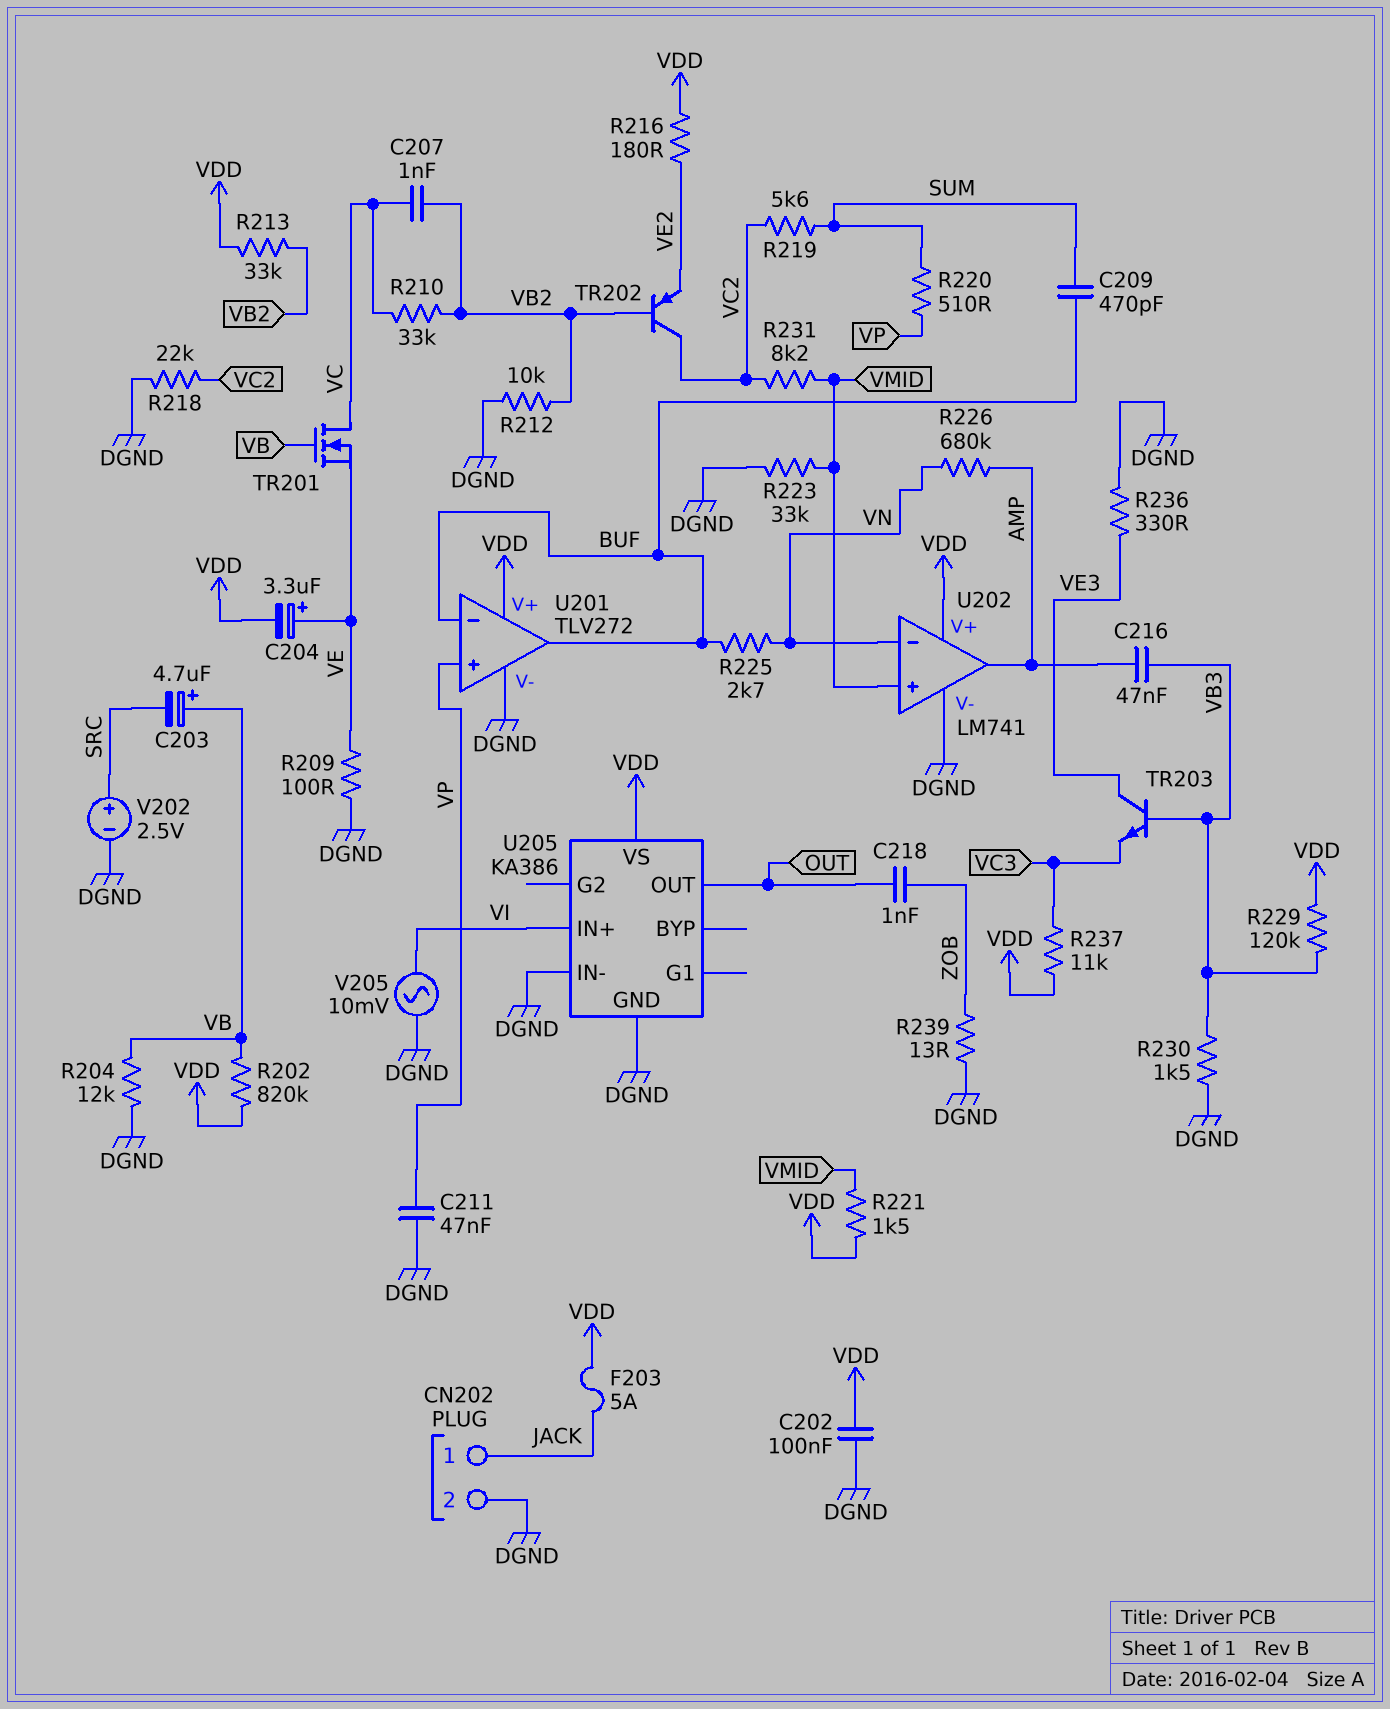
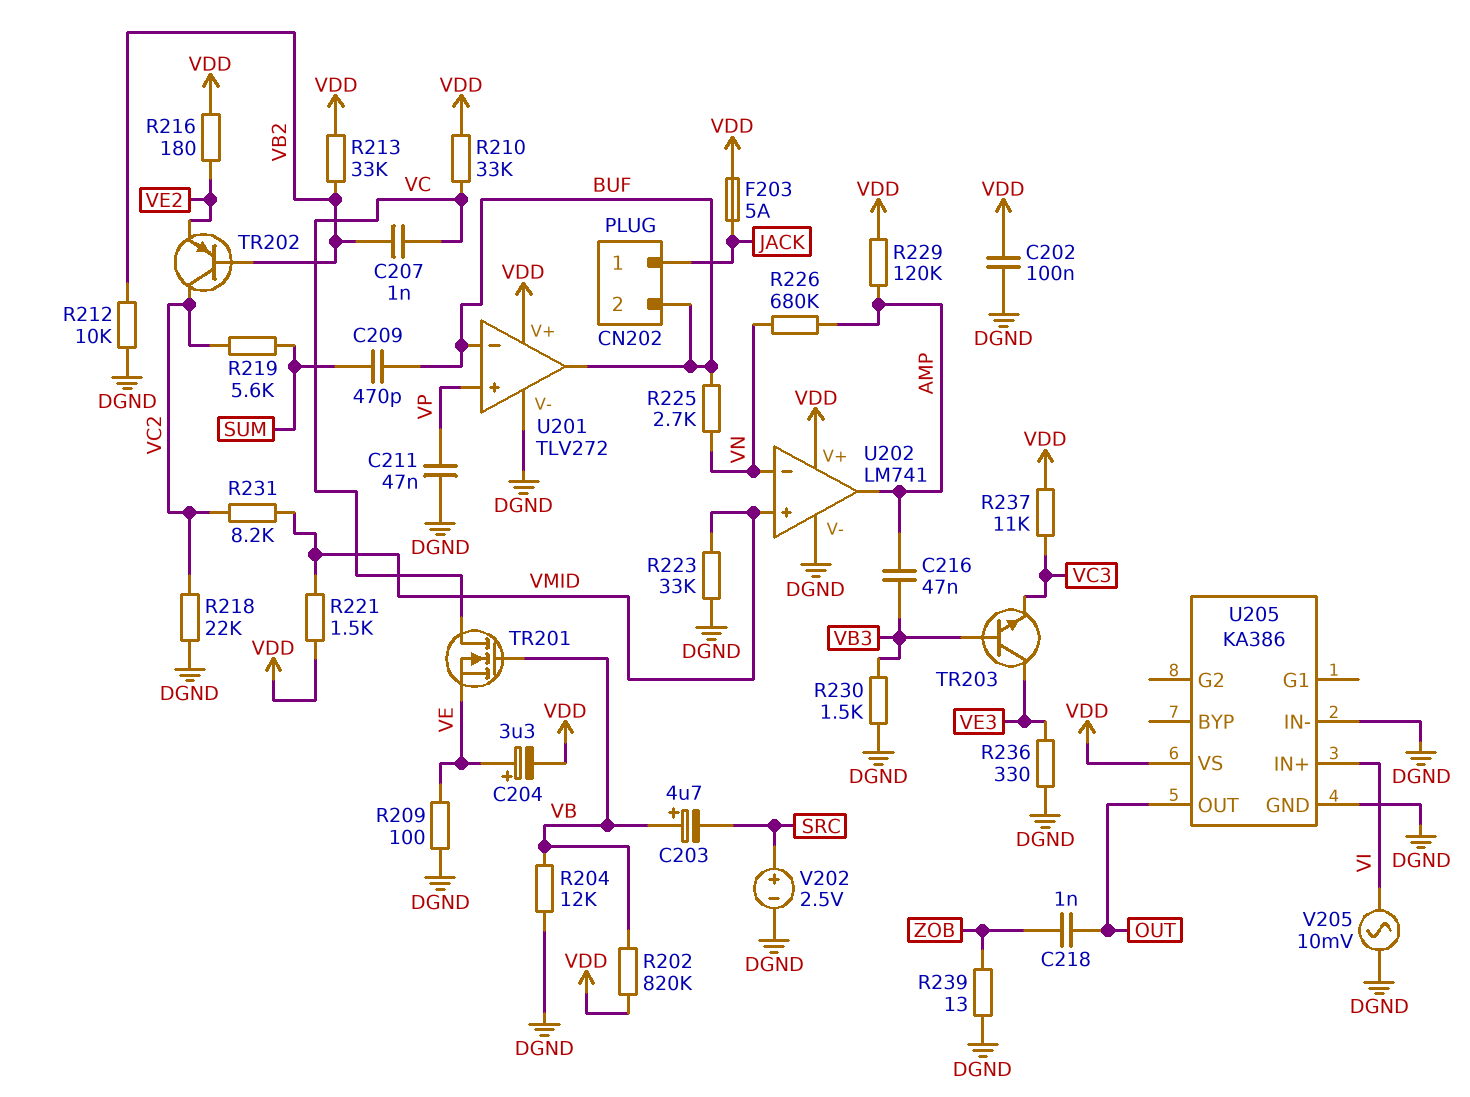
CN202 pin 2: DGND -> BUF
R210: 33k (VB2, VC) -> 33k (VC, VDD)
R220: 510 (SUM, VP) -> none
R229: 120k (VB3, VDD) -> 120k (AMP, VDD)

